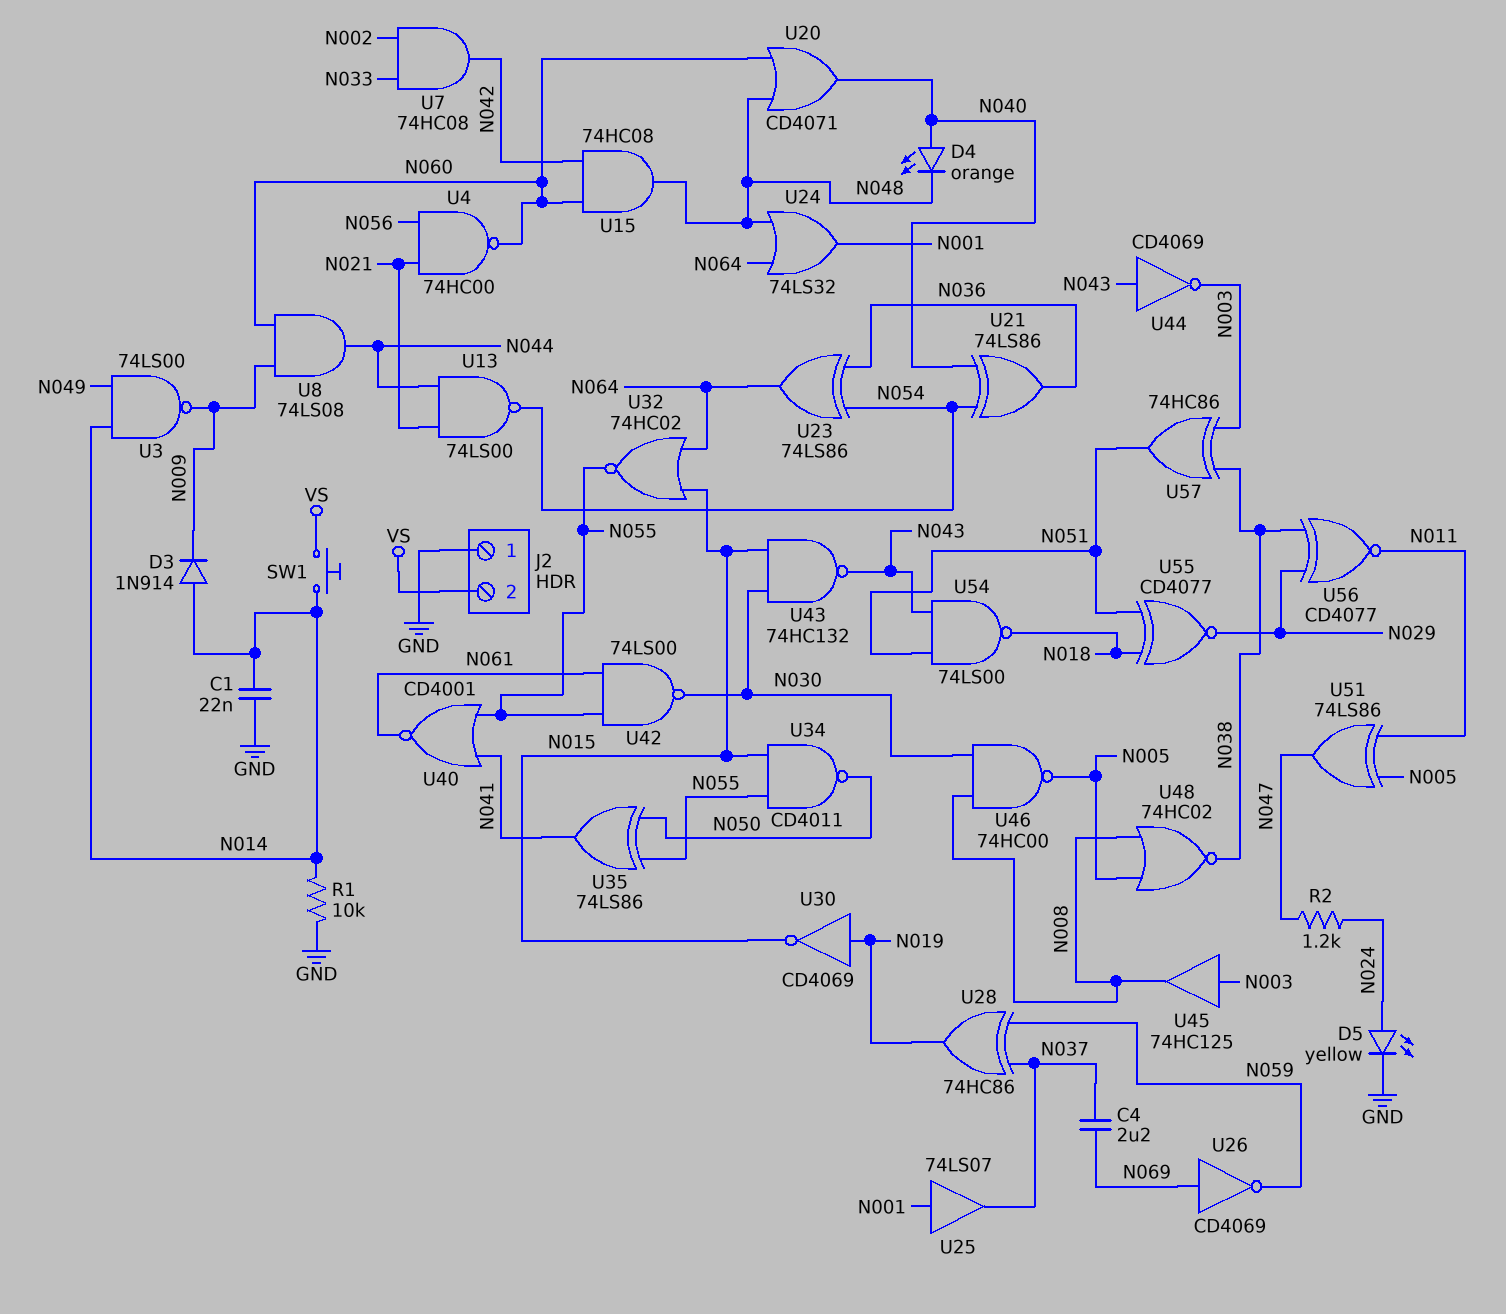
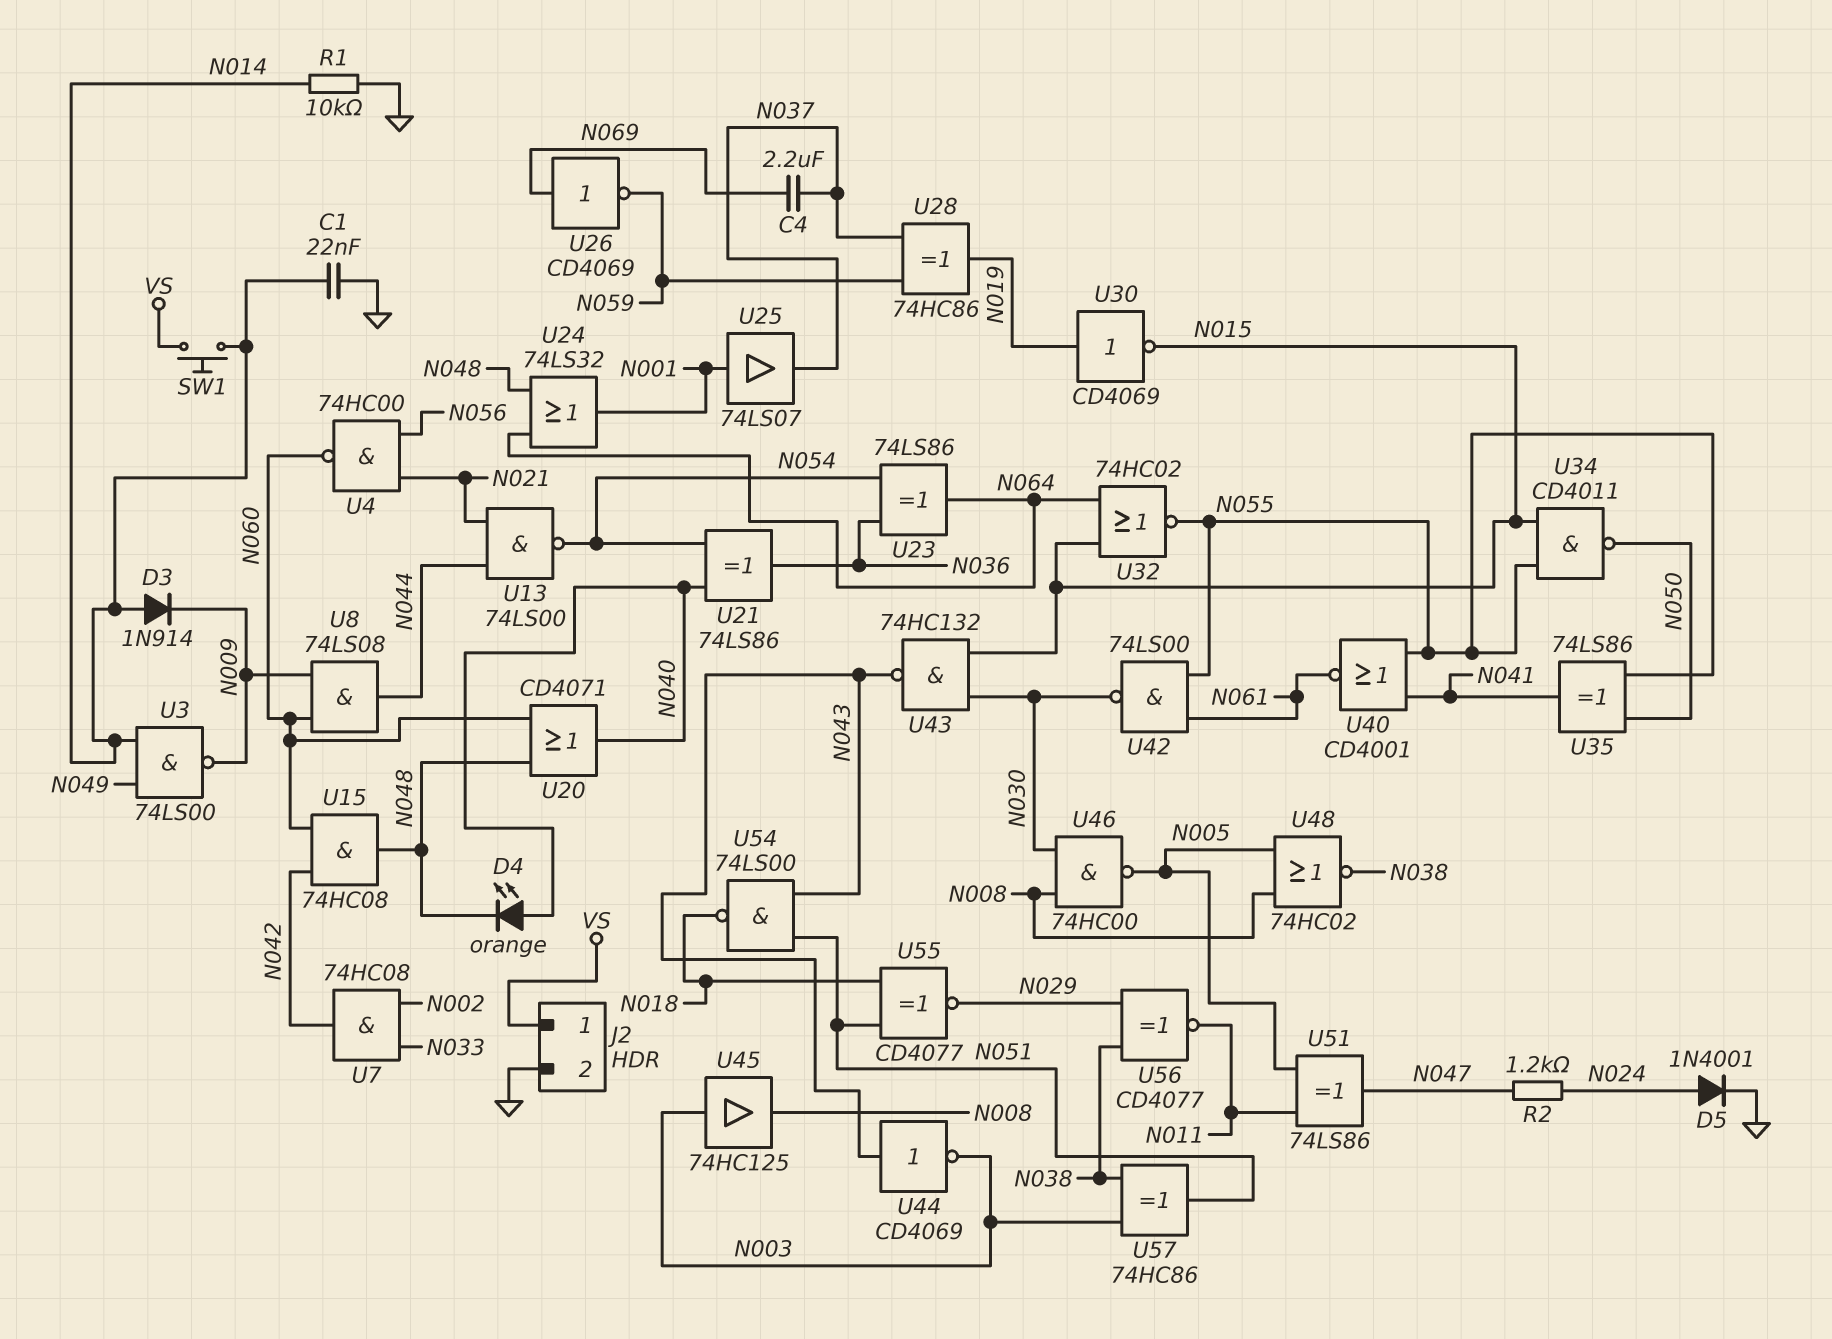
D5: LED yellow (A N024, K GND) -> diode 1N4001 (A N024, K GND)
J2 pin 1: GND -> VS
J2 pin 2: VS -> GND

